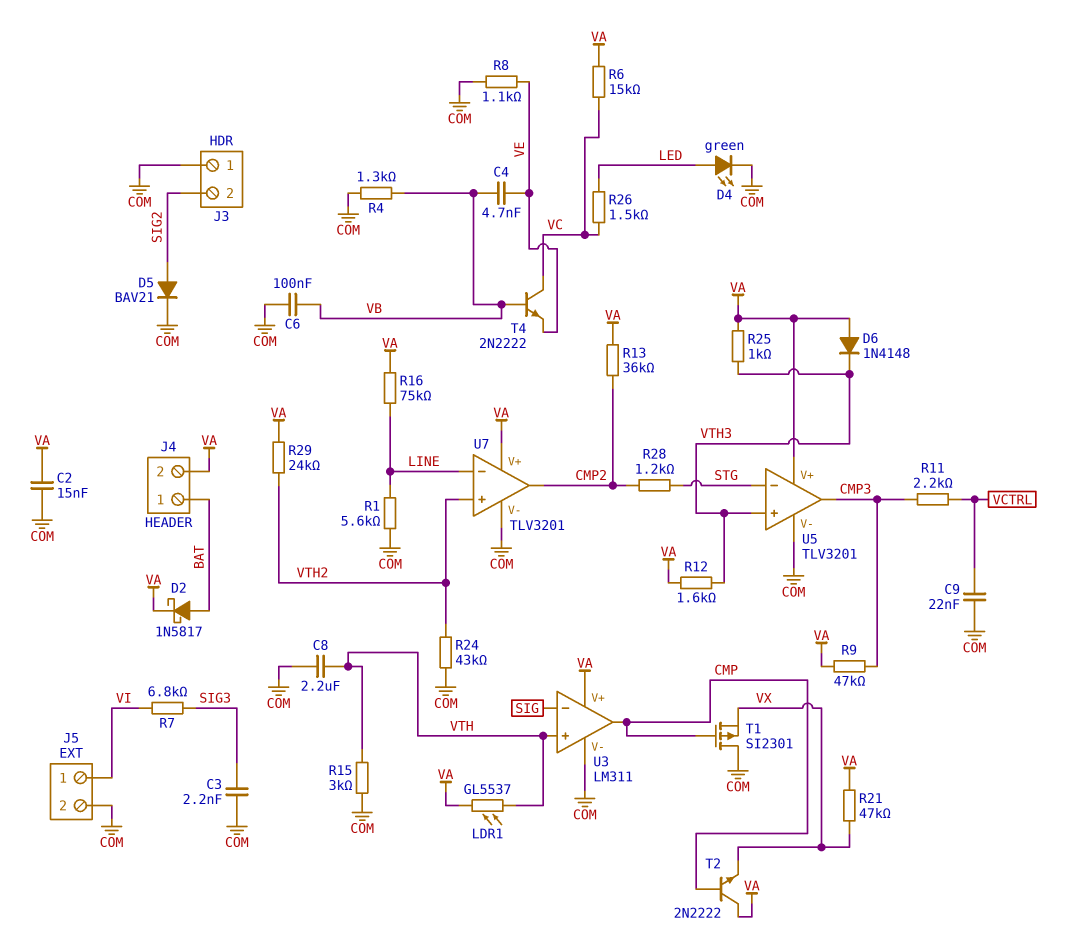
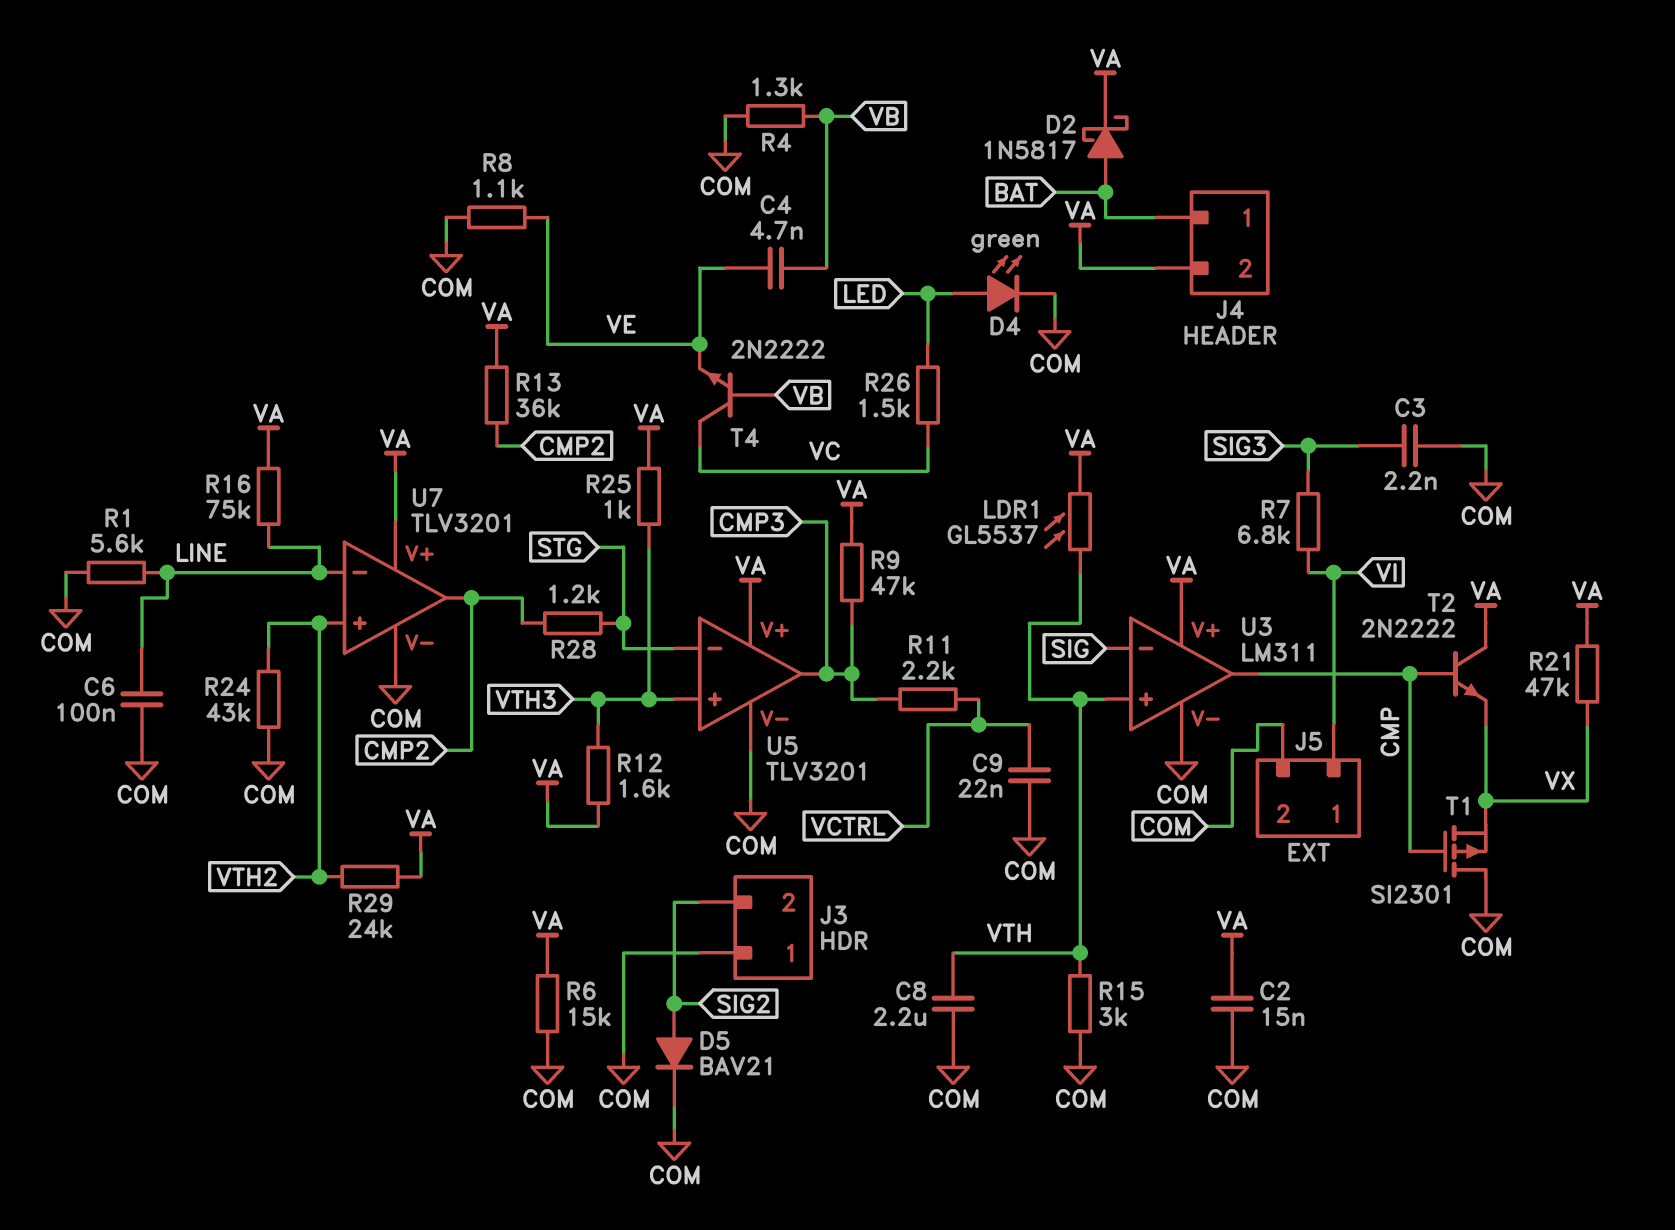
C6: 100nF (COM, VB) -> 100nF (COM, LINE)
D6: diode 1N4148 (A VA, K VTH3) -> none
R6: 15k (VA, VC) -> 15k (COM, VA)

